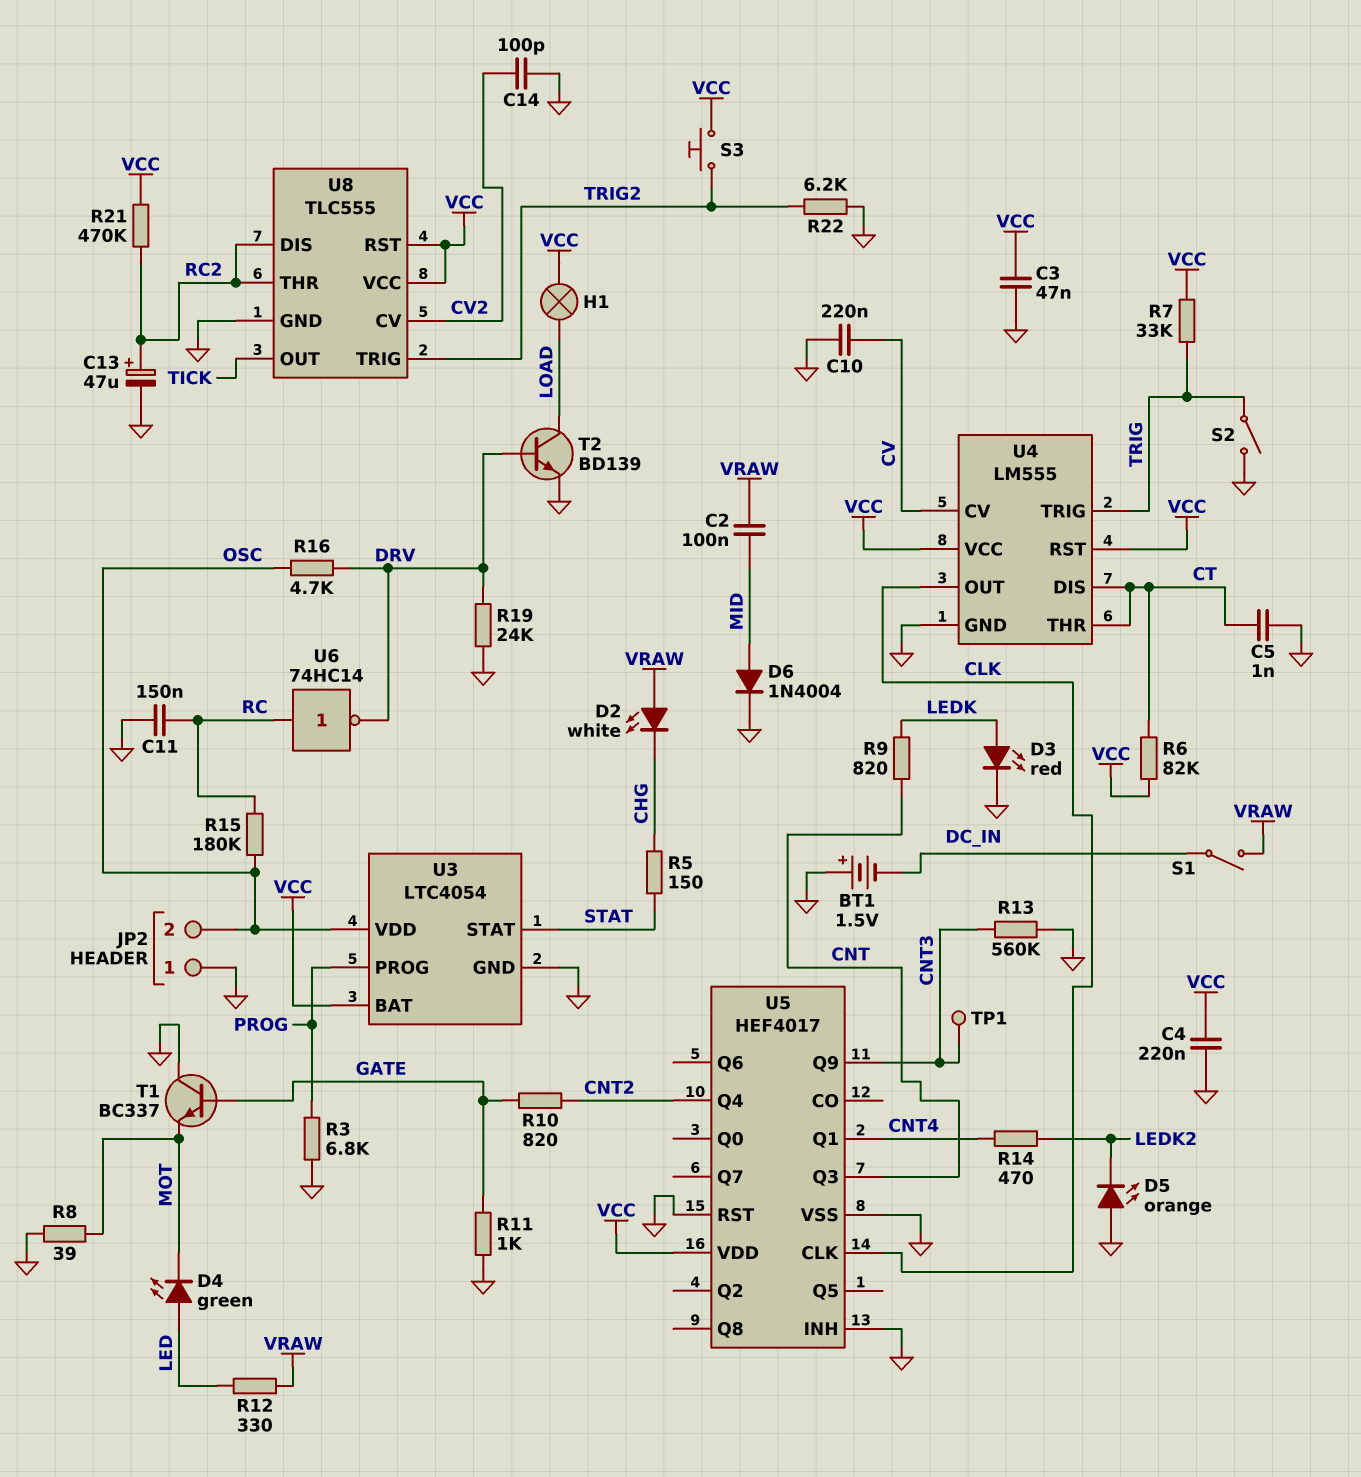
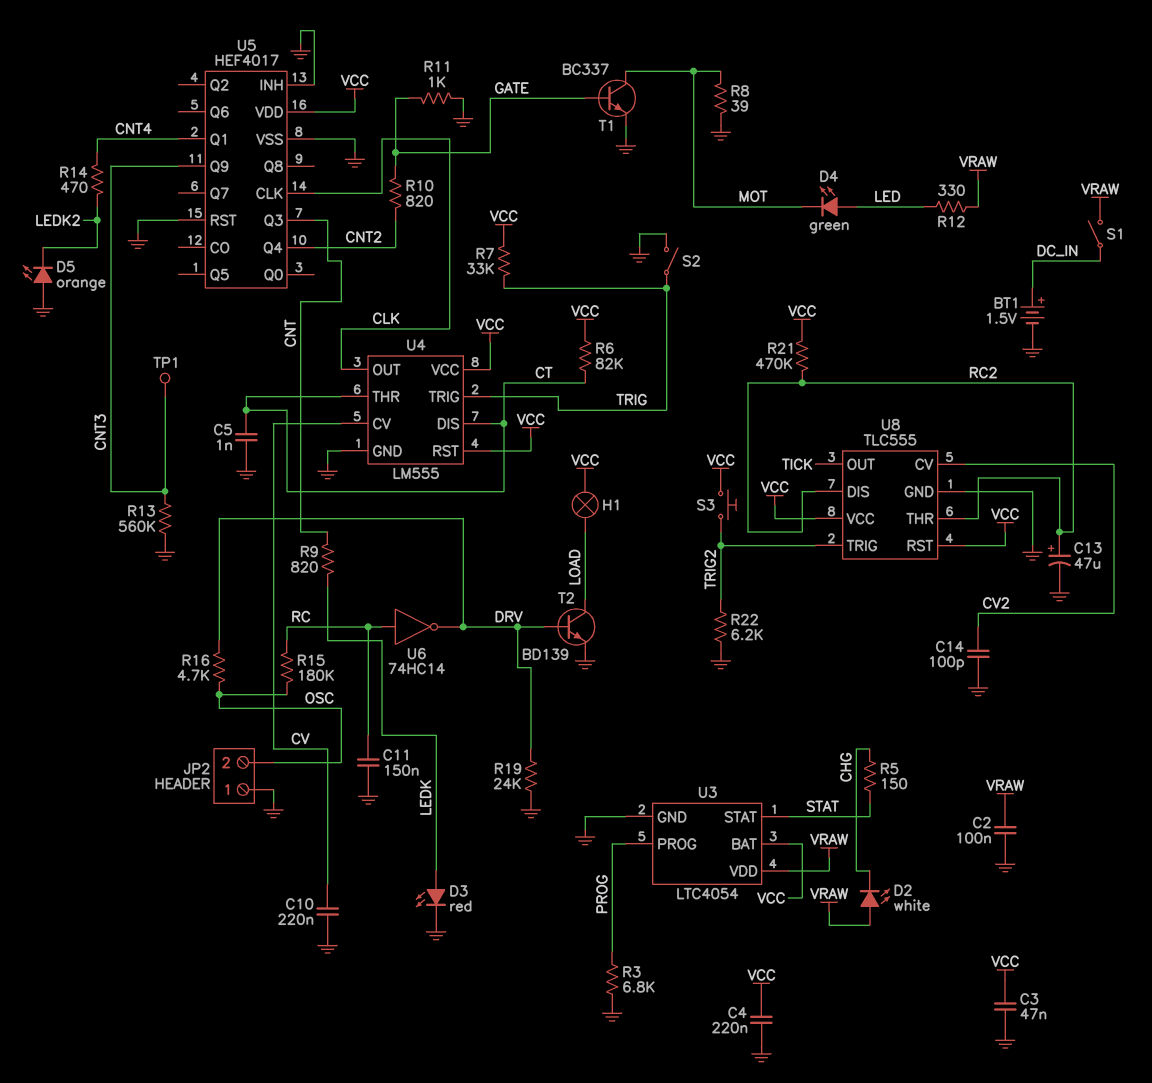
BT1: 1.5V (plus GND, minus DC_IN) -> 1.5V (plus DC_IN, minus GND)
C2: 100nF (MID, VRAW) -> 100nF (GND, VRAW)
D6: diode 1N4004 (A MID, K GND) -> none
T1: NPN BC337 (B GATE, C GND, E MOT) -> NPN BC337 (B GATE, C MOT, E GND)
U3 pin VDD: OSC -> VRAW

